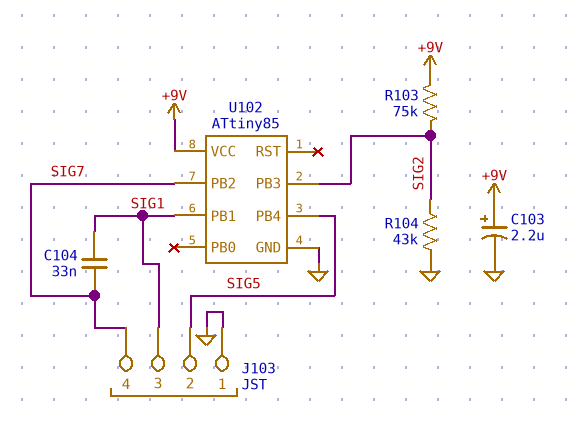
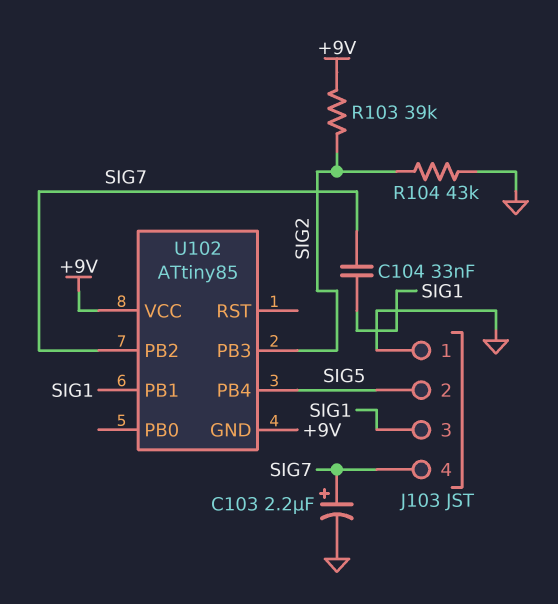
C103: 2.2uF (plus +9V, minus GND) -> 2.2uF (plus SIG7, minus GND)
R103: 75k (+9V, SIG2) -> 39k (+9V, SIG2)
U102 pin GND: GND -> +9V

